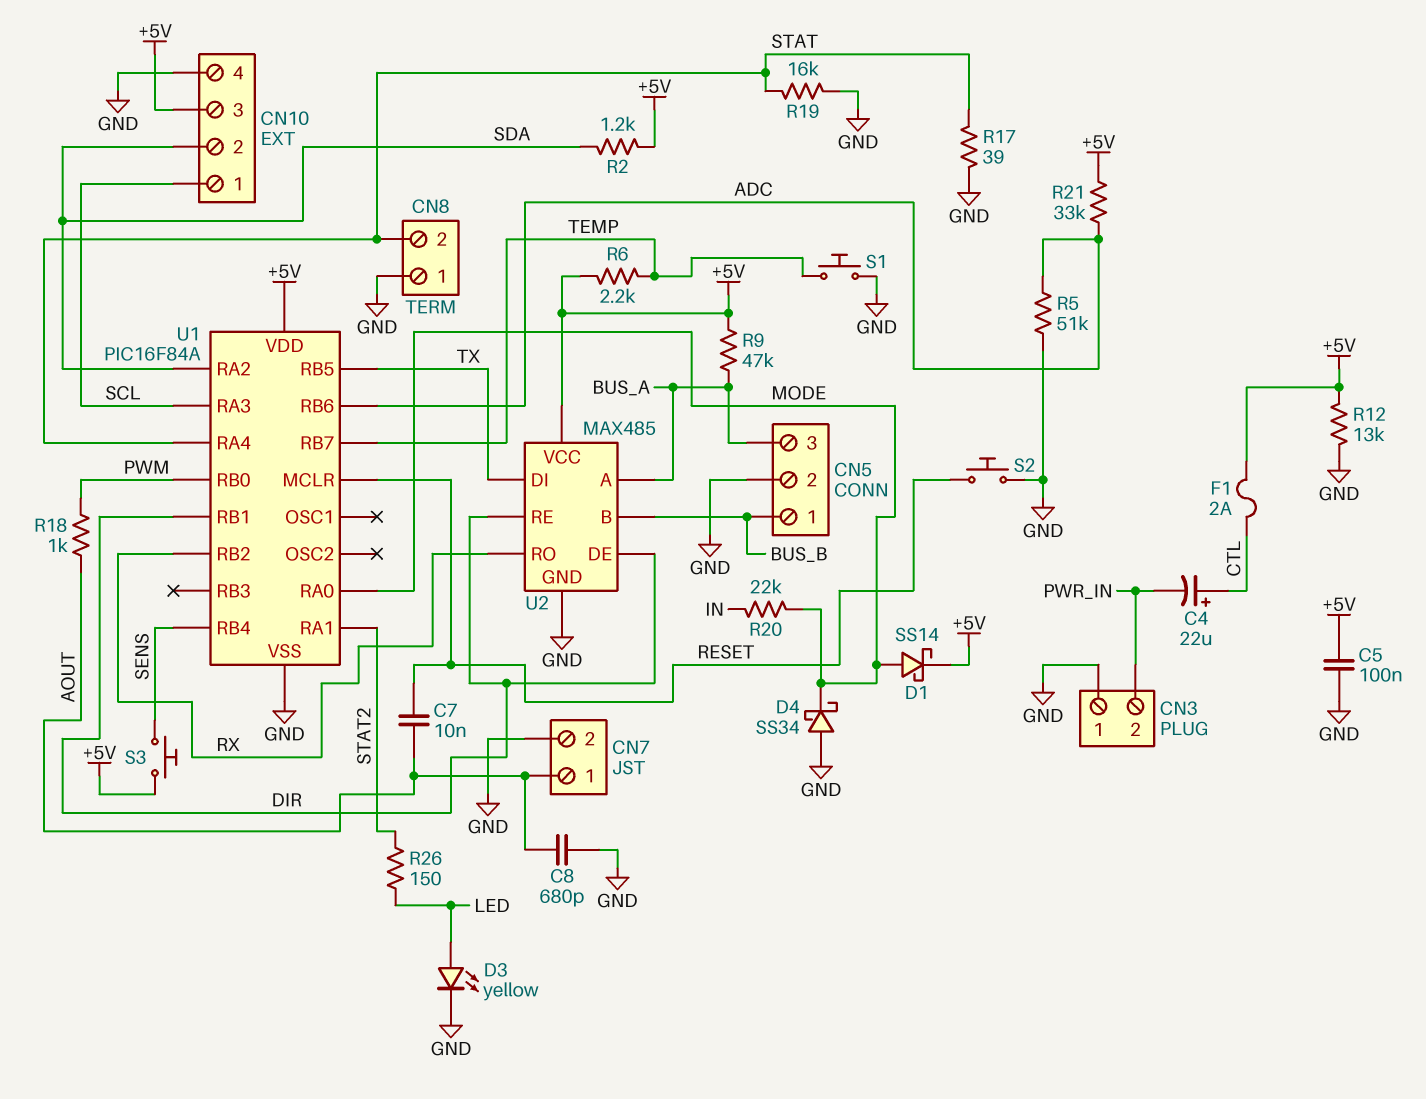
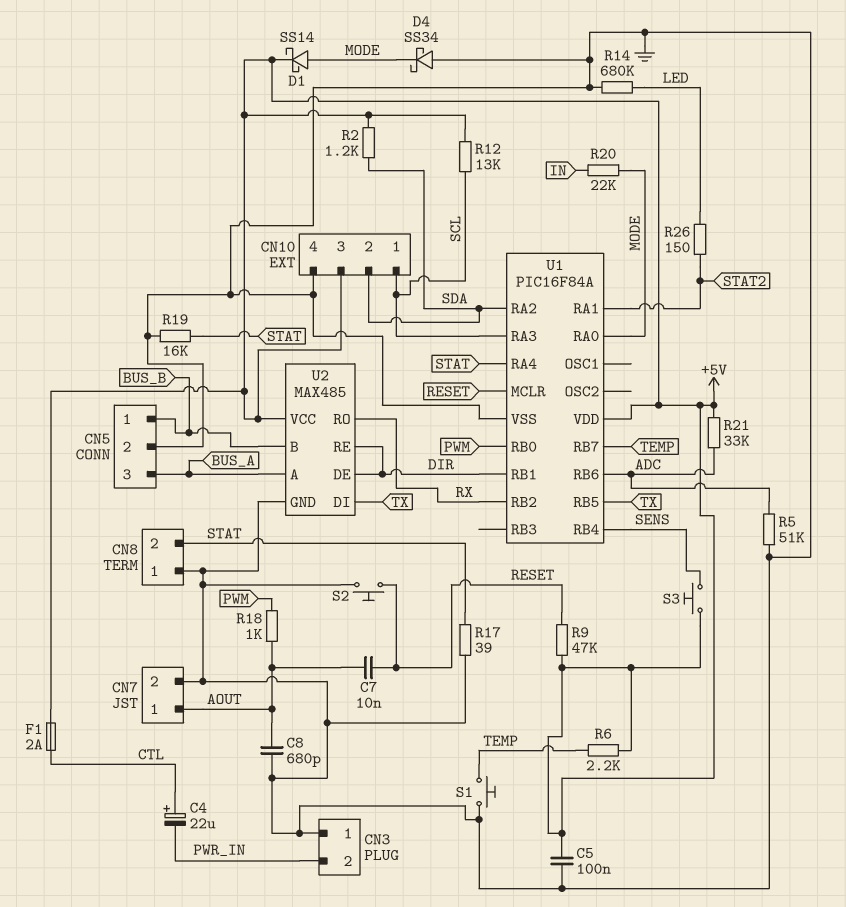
D3: LED yellow (A LED, K GND) -> none
R9: 47k (+5V, BUS_A) -> 47k (+5V, RESET)
R12: 13k (+5V, GND) -> 13k (+5V, SCL)
R14: none -> 680k (GND, LED)

